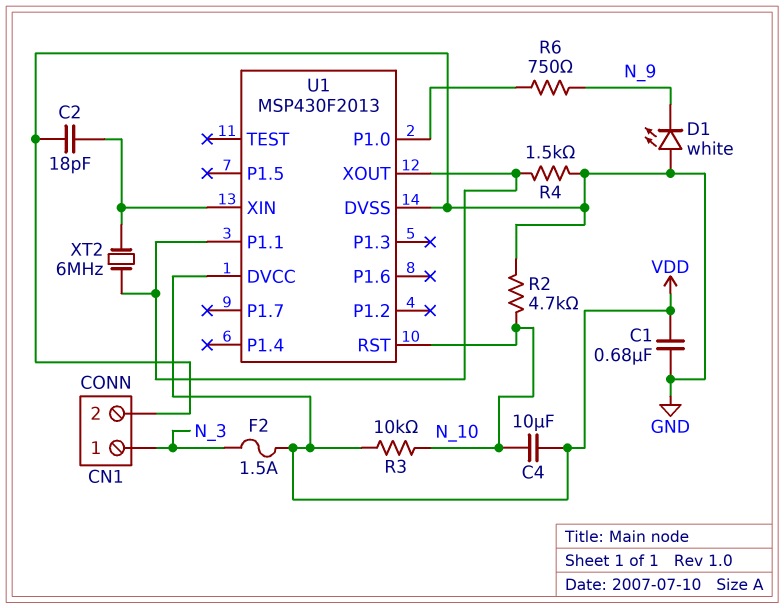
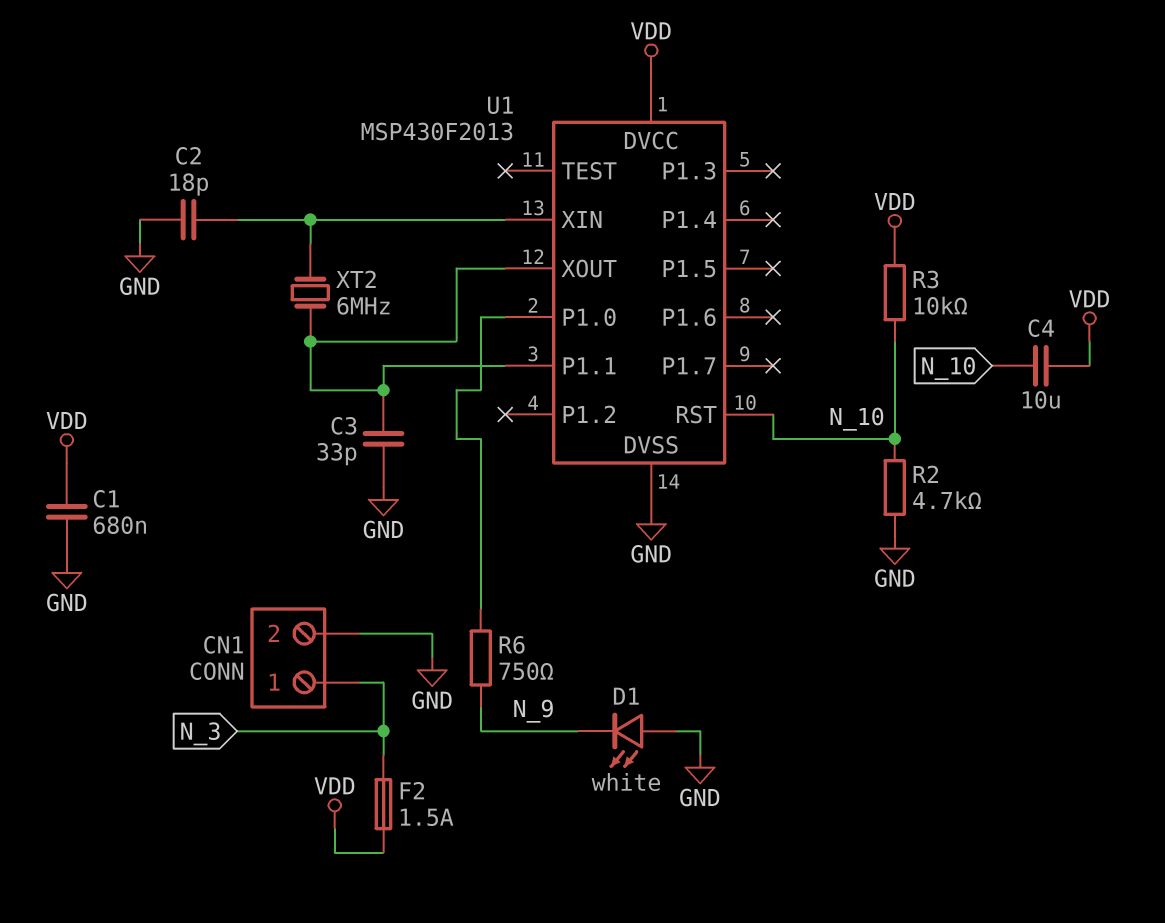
C3: none -> 33pF (GND, U1/P1.1)
R4: 1.5k (GND, U1/P1.1) -> none

